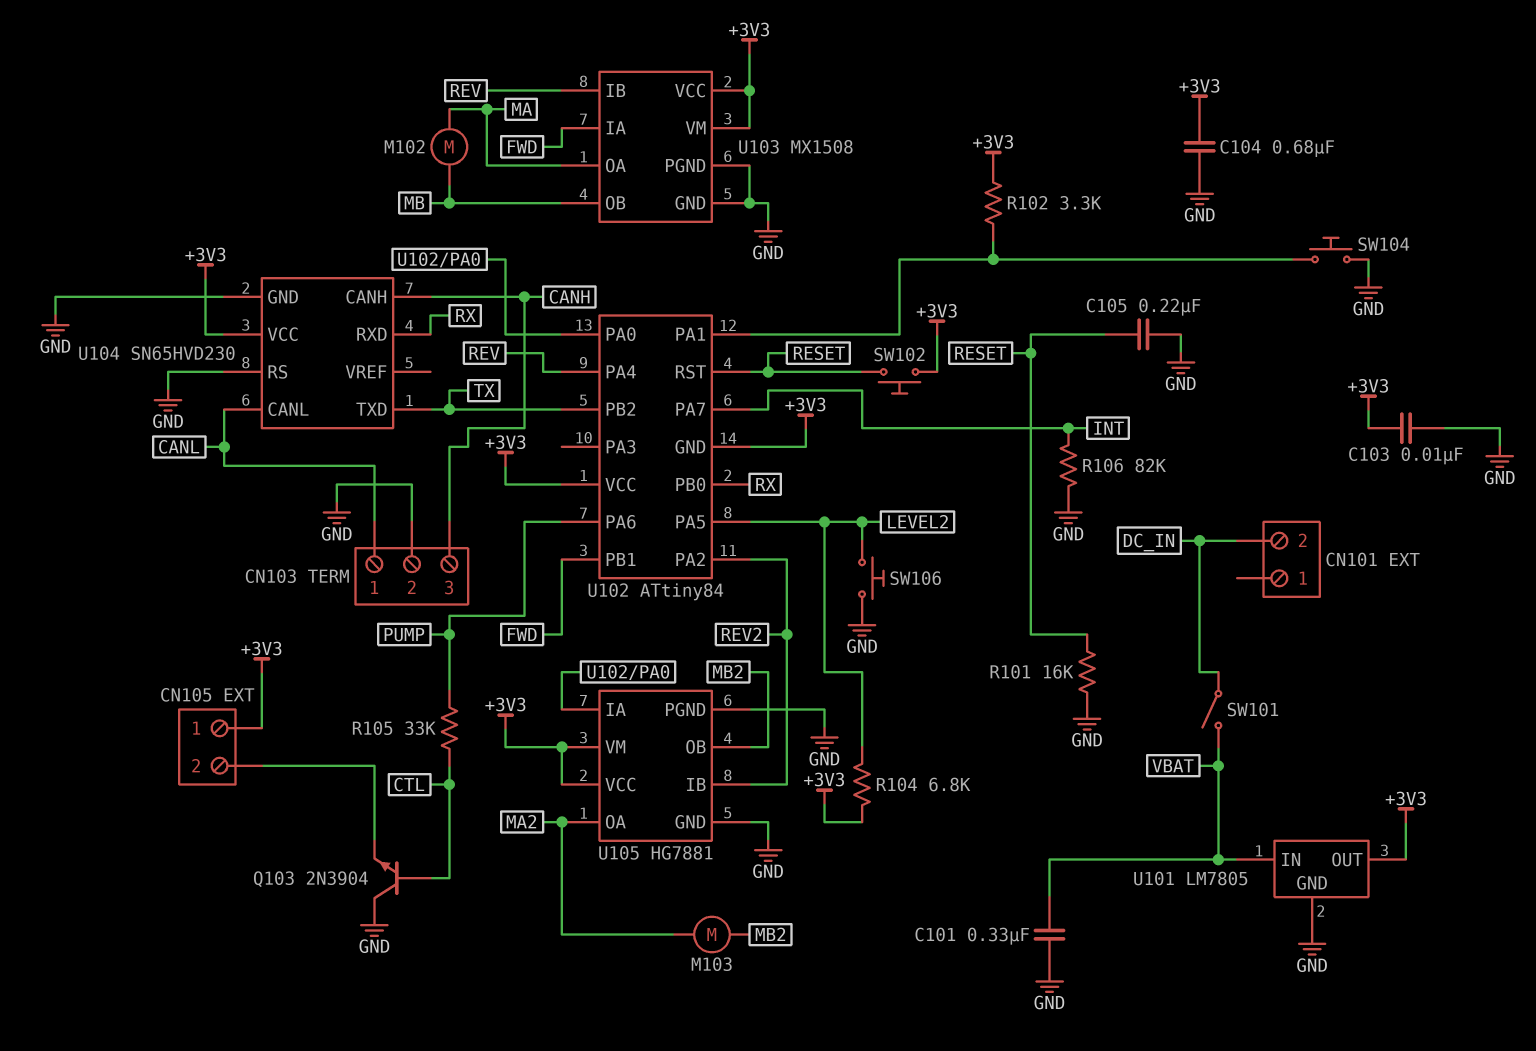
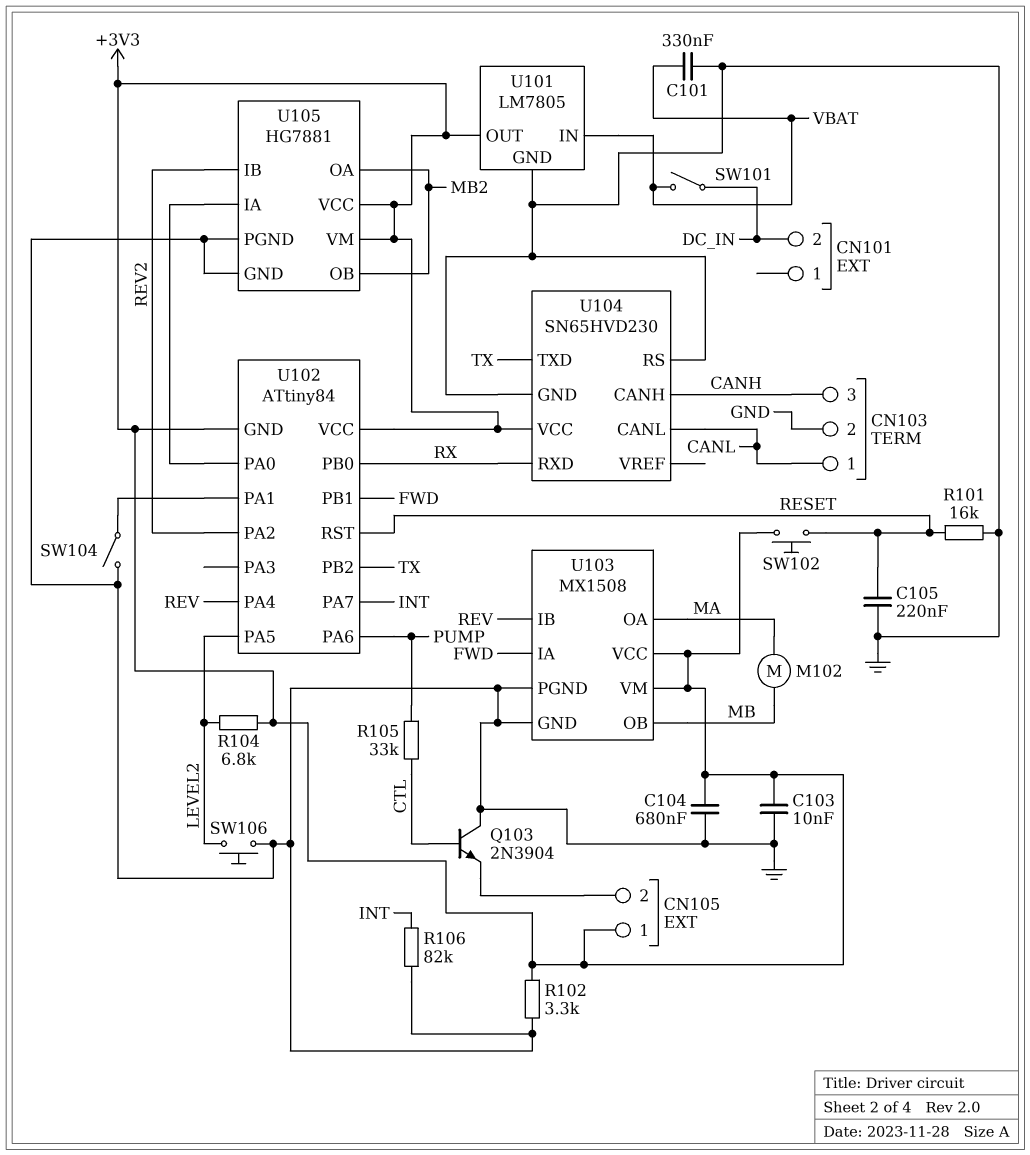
M103: motor (MA2, MB2) -> none
R102: 3.3k (+3V3, U102/PA1) -> 3.3k (+3V3, GND)
SW104: button (GND, U102/PA1) -> switch (GND, U102/PA1)
U105 pin OA: MA2 -> MB2

